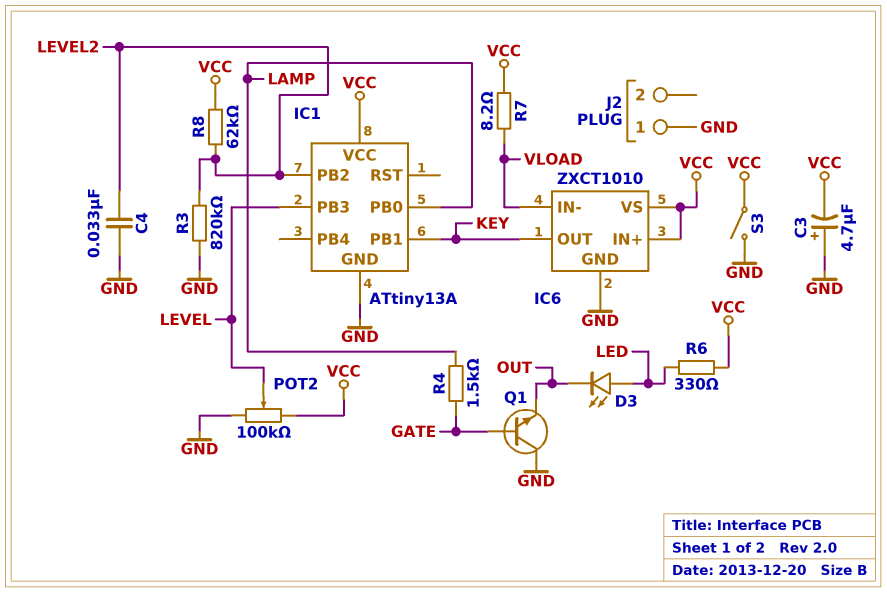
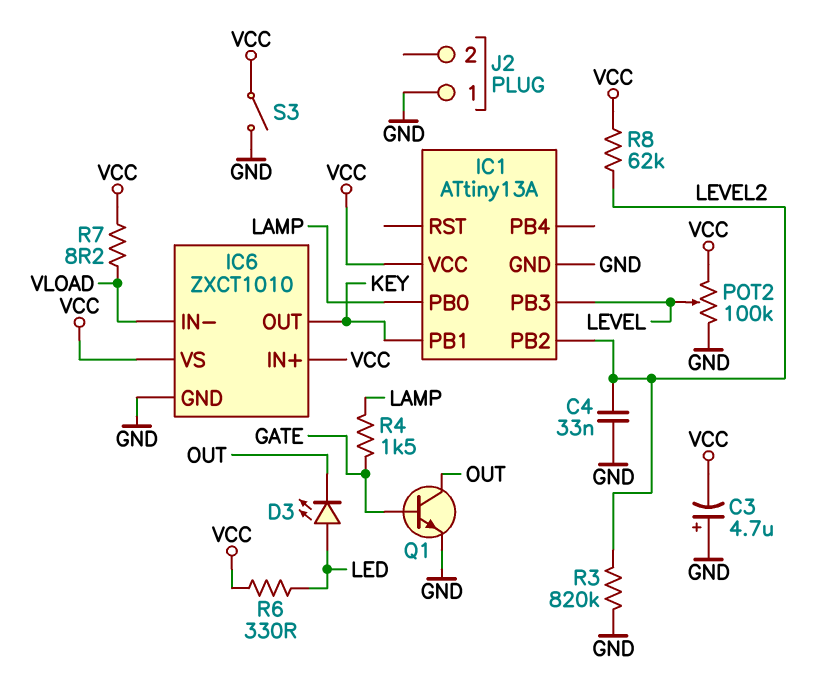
Q1: NPN (B GATE, C GND, E OUT) -> NPN (B GATE, C OUT, E GND)

